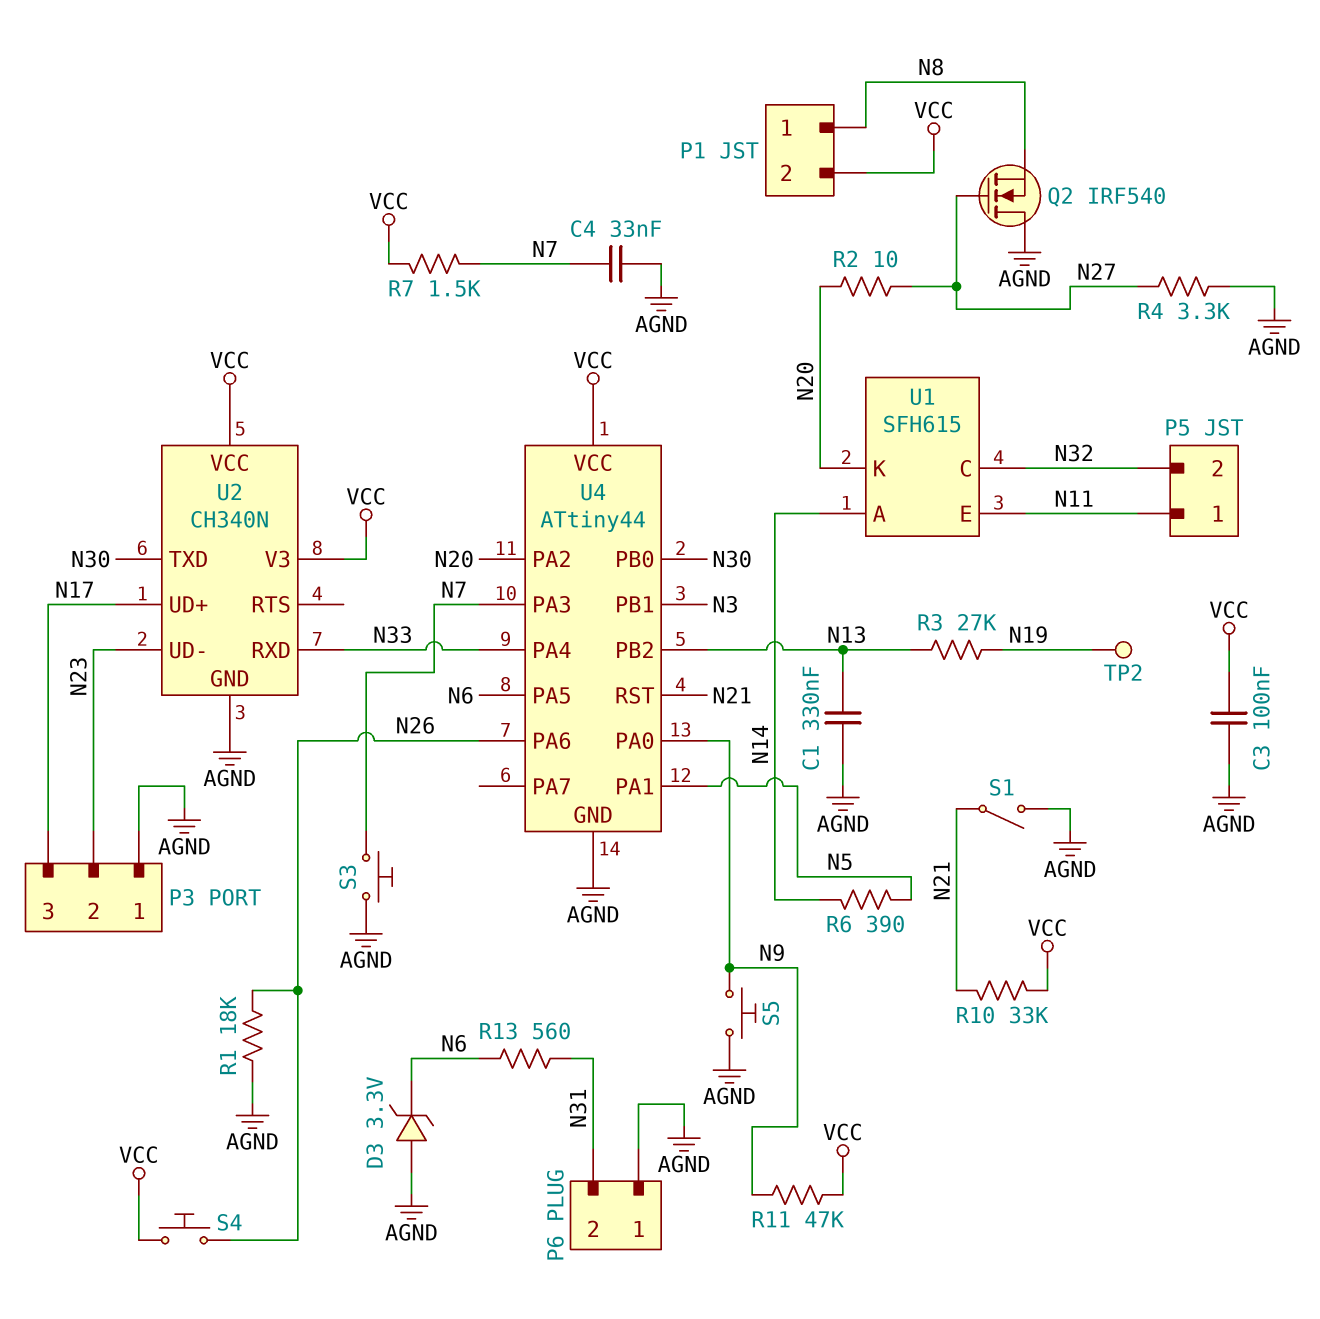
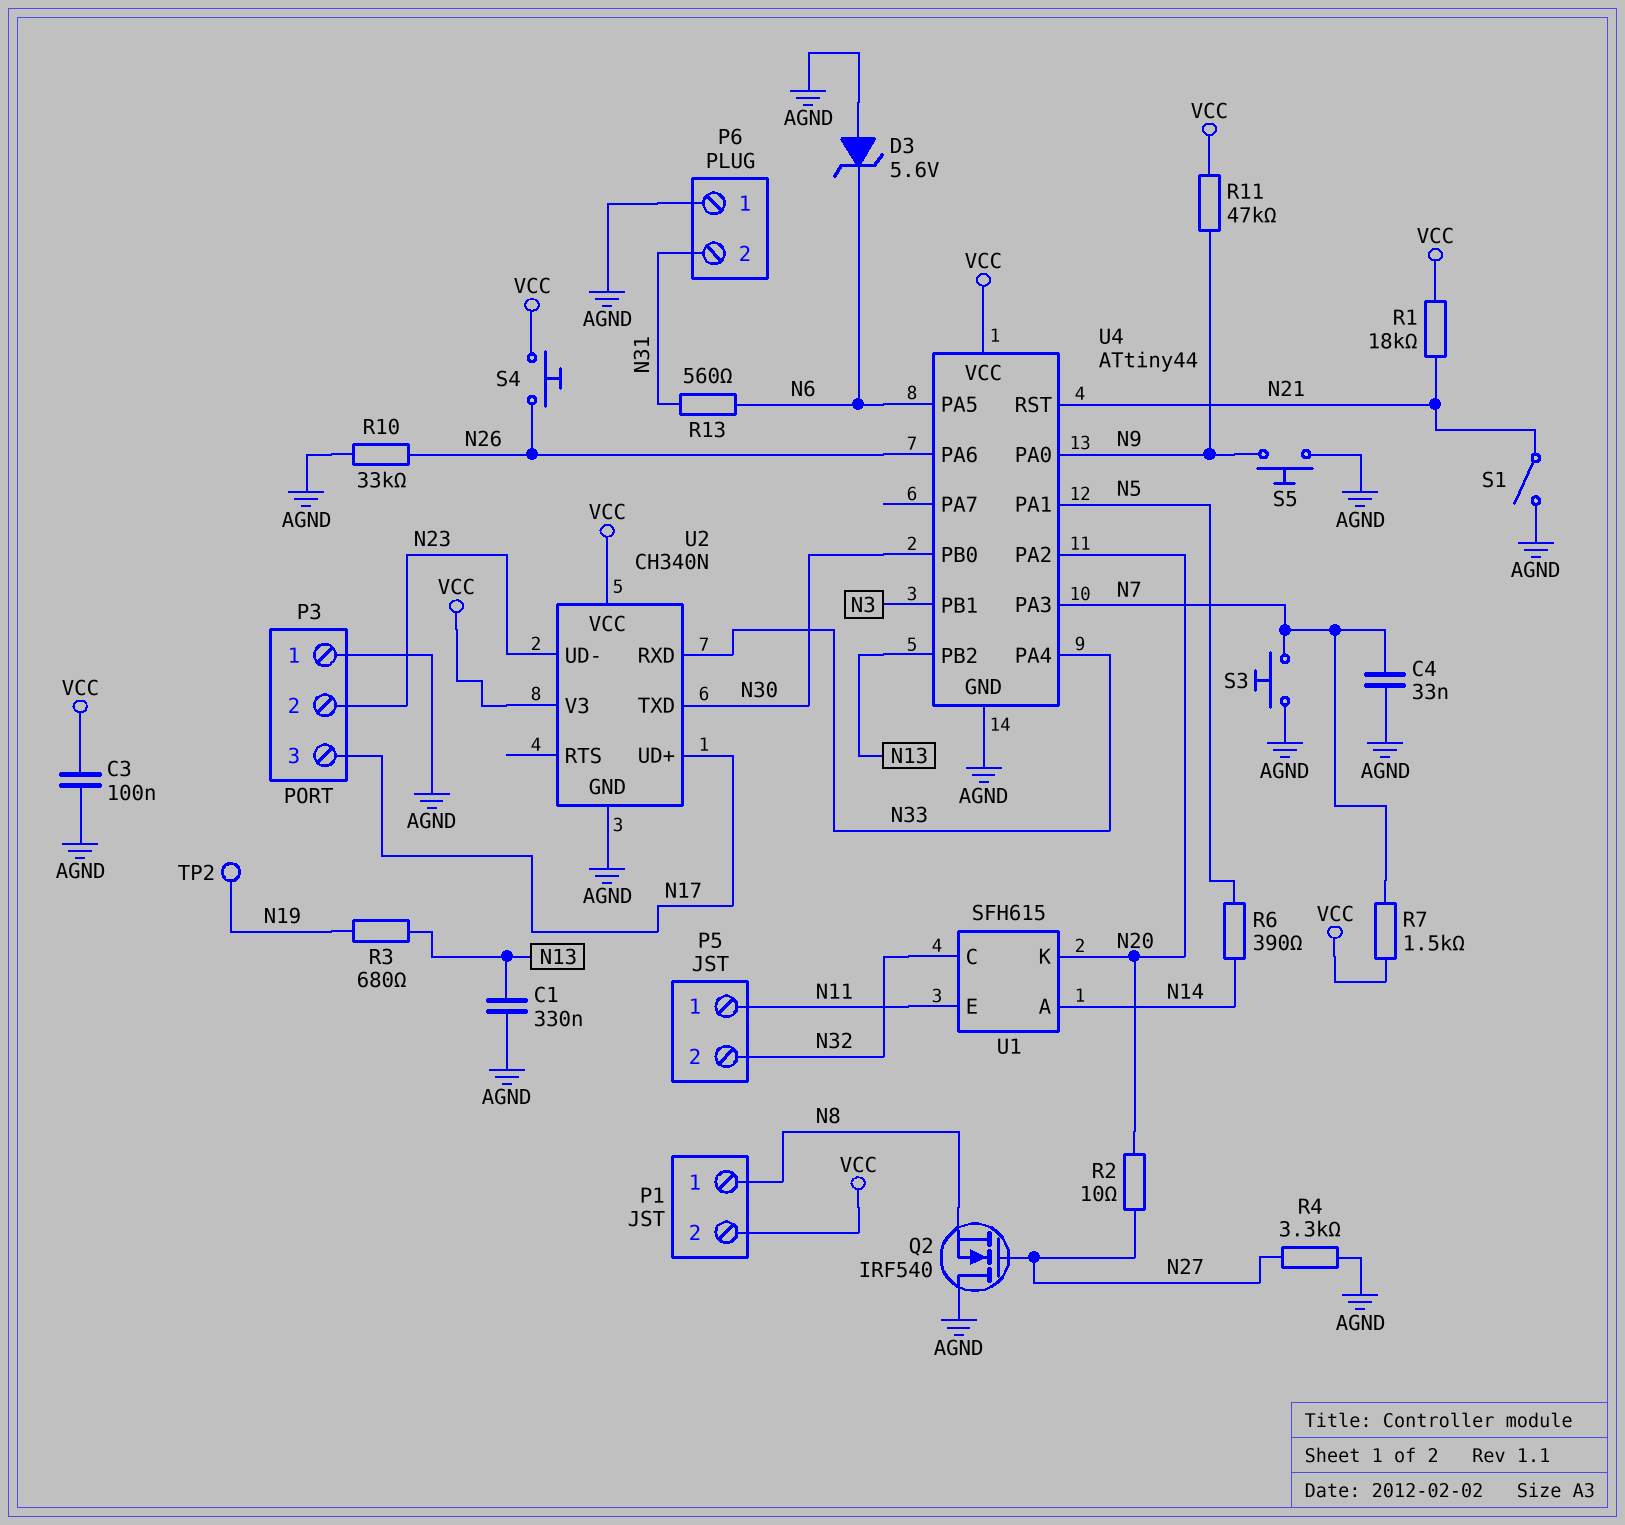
D3: zener 3.3V (A AGND, K N6) -> zener 5.6V (A AGND, K N6)
R1: 18k (AGND, N26) -> 18k (N21, VCC)
R3: 27k (N13, N19) -> 680 (N13, N19)
R10: 33k (N21, VCC) -> 33k (AGND, N26)

